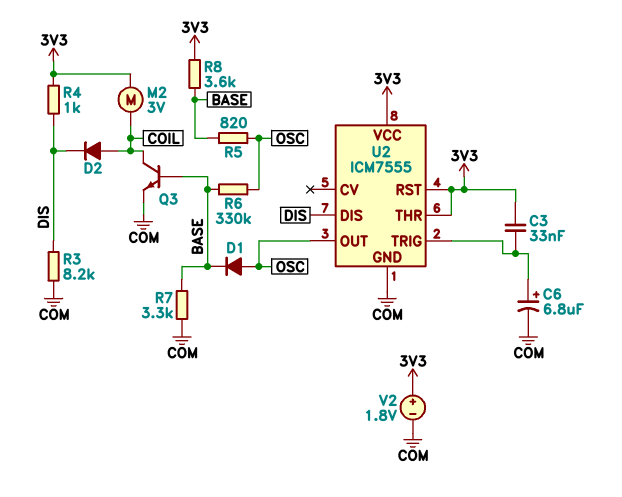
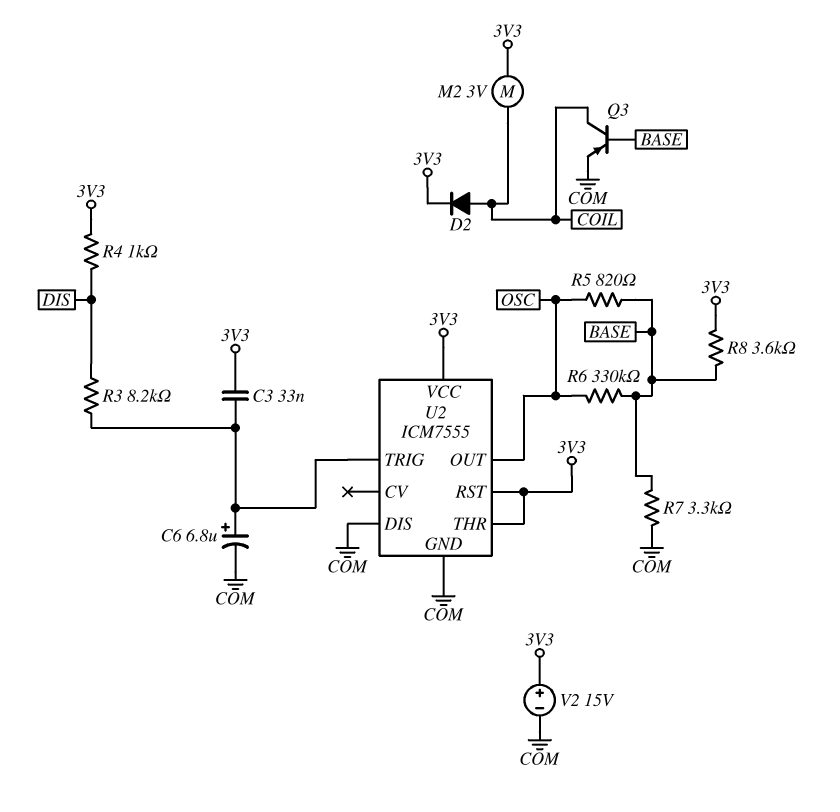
D1: diode (A OSC, K BASE) -> none
D2: diode (A COIL, K DIS) -> diode (A COIL, K 3V3)
Q3: NPN (B BASE, C COIL, E COM) -> PNP (B BASE, C COIL, E COM)
R3: 8.2k (COM, DIS) -> 8.2k (DIS, U2/TRIG)
U2 pin DIS: DIS -> COM
V2: 1.8V (plus 3V3, minus COM) -> 15V (plus 3V3, minus COM)

